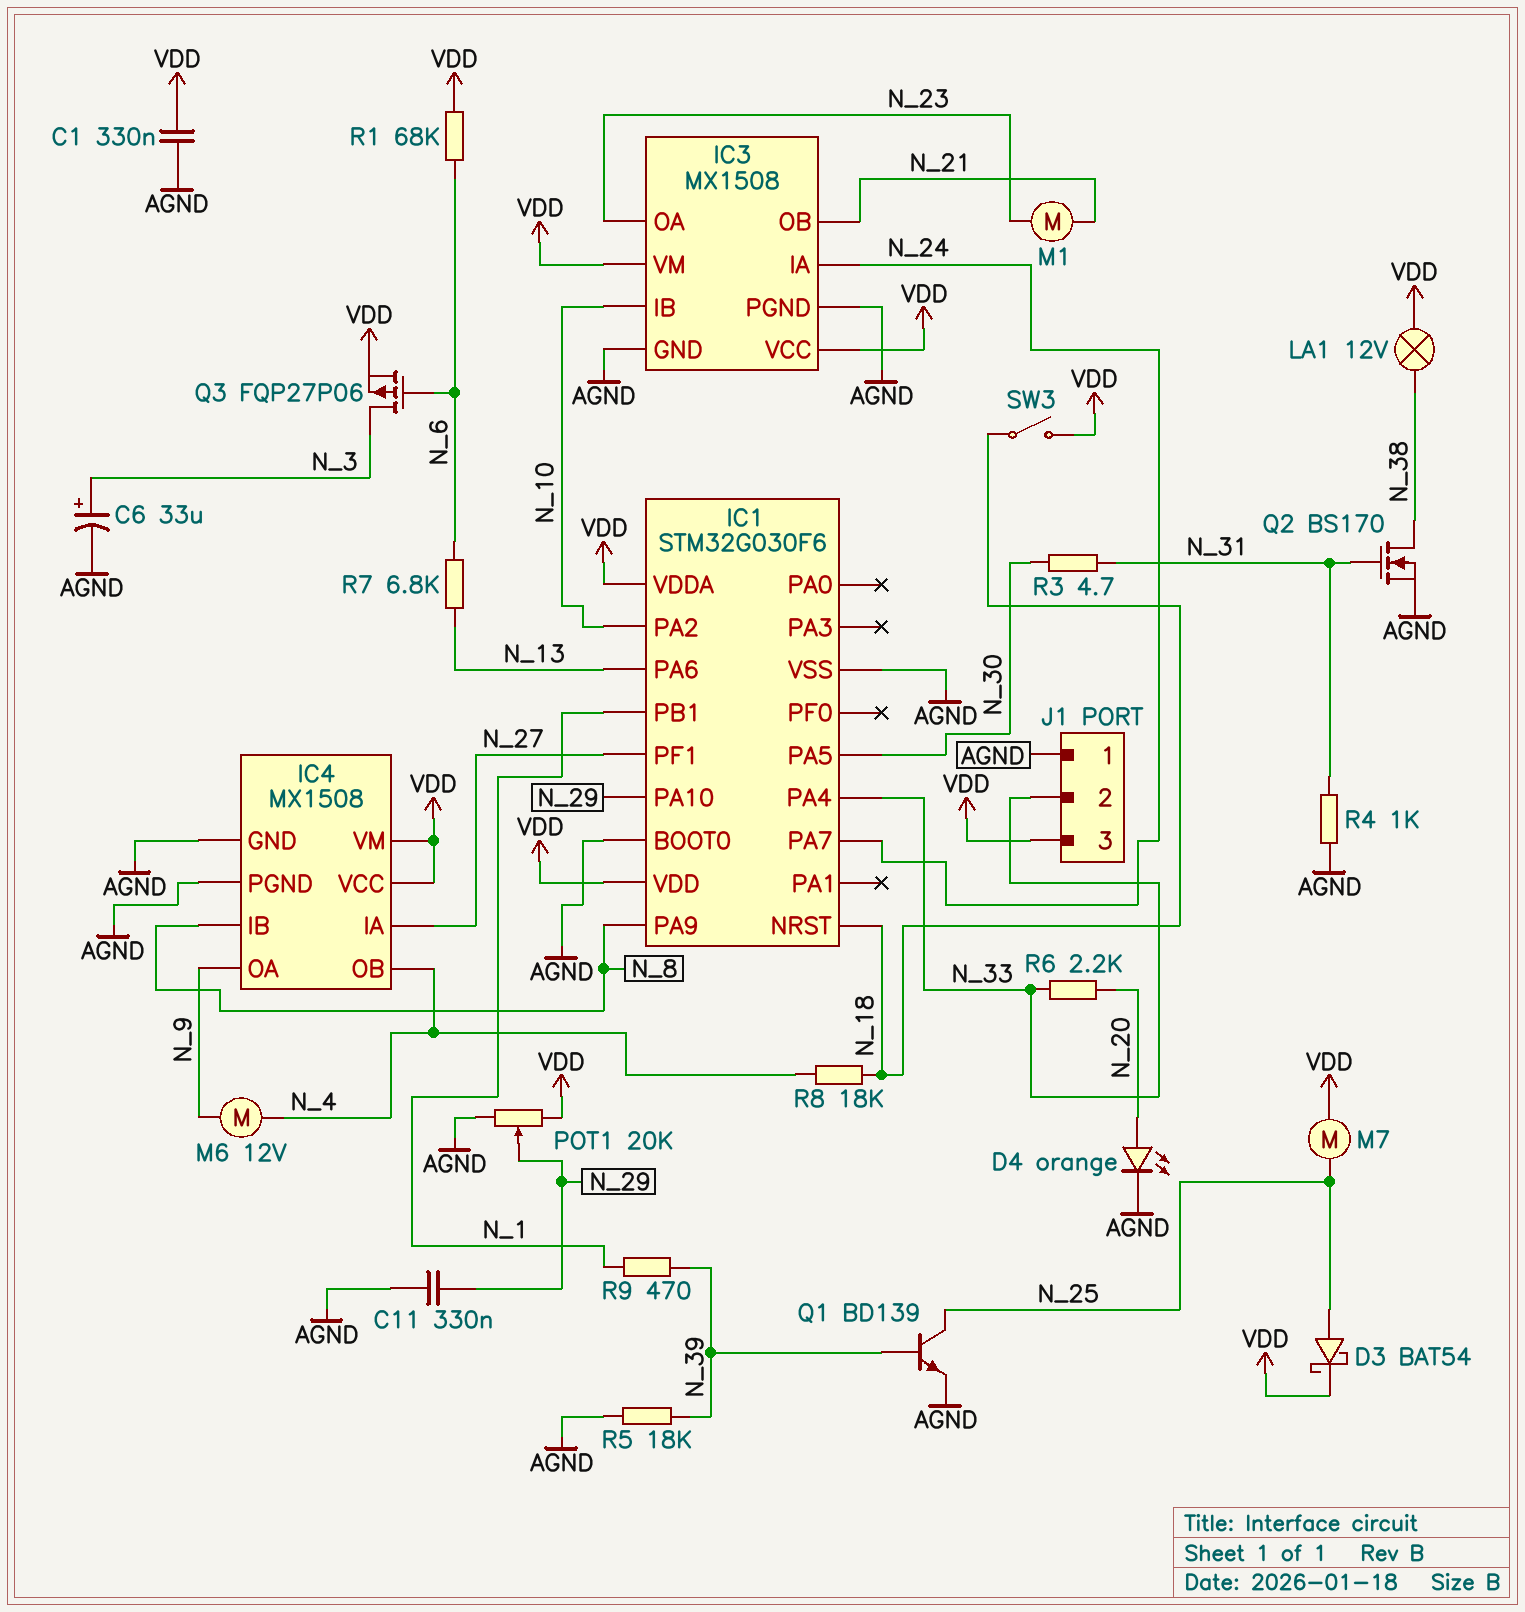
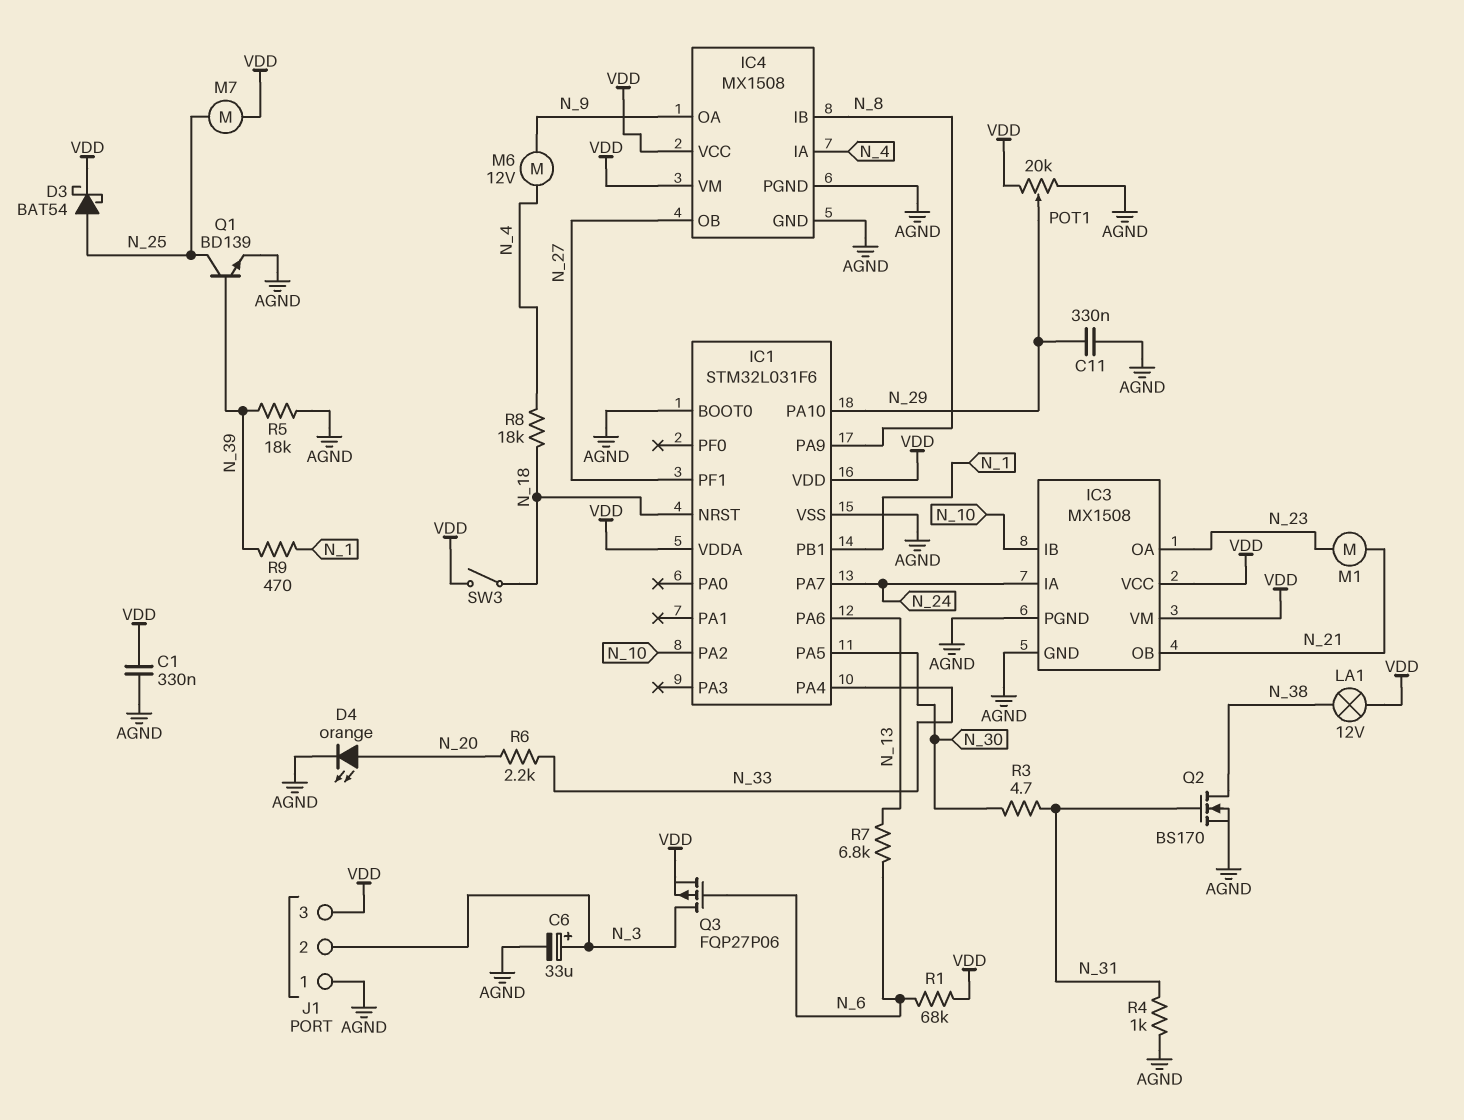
IC1: STM32G030F6 -> STM32L031F6
IC4 pin IA: N_27 -> N_4
IC4 pin OB: N_4 -> N_27
J1 pin 2: N_33 -> N_3

